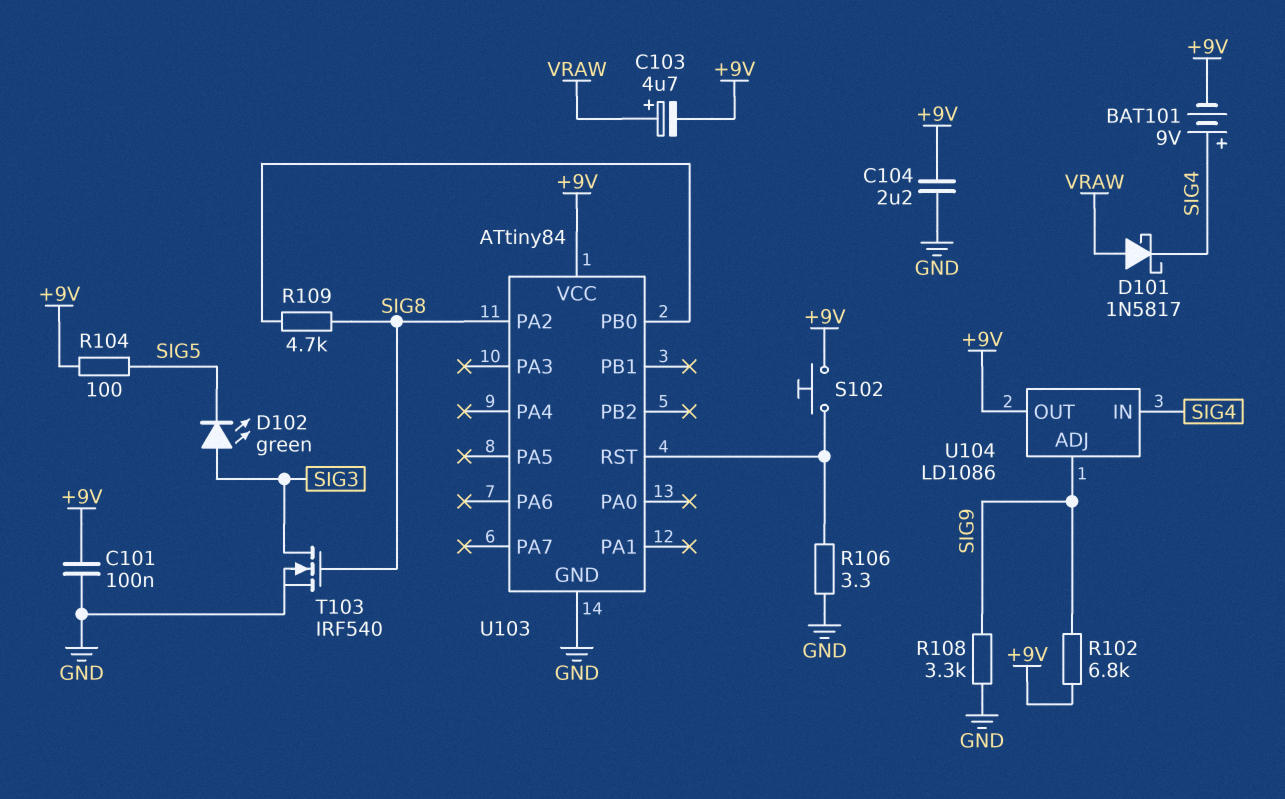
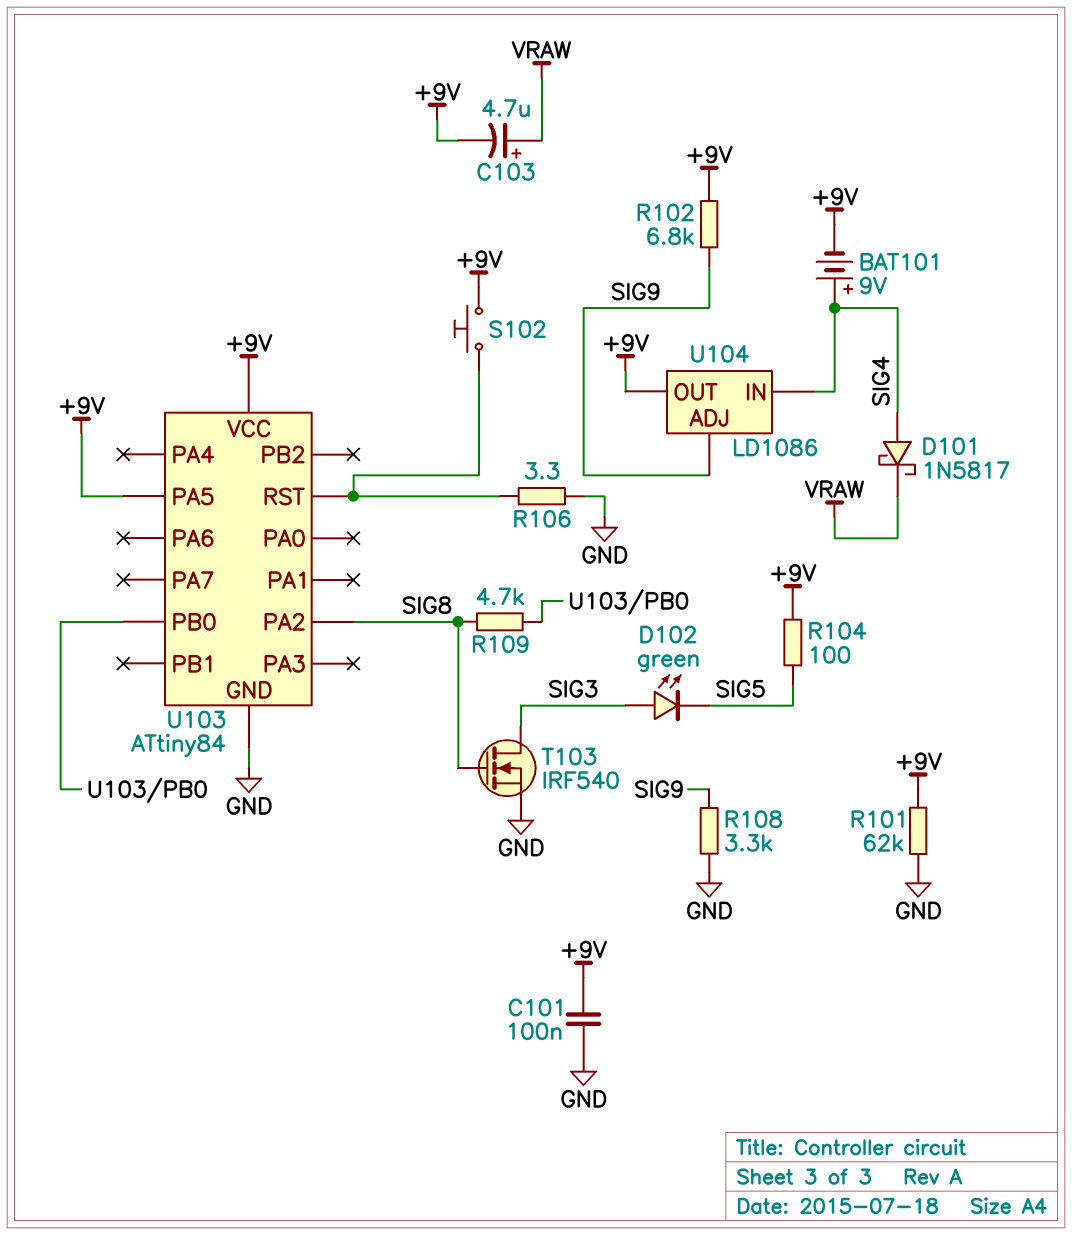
C104: 2.2uF (+9V, GND) -> none
D101: schottky 1N5817 (A VRAW, K SIG4) -> schottky 1N5817 (A SIG4, K VRAW)
R101: none -> 62k (+9V, GND)
U103 pin PA5: none -> +9V

